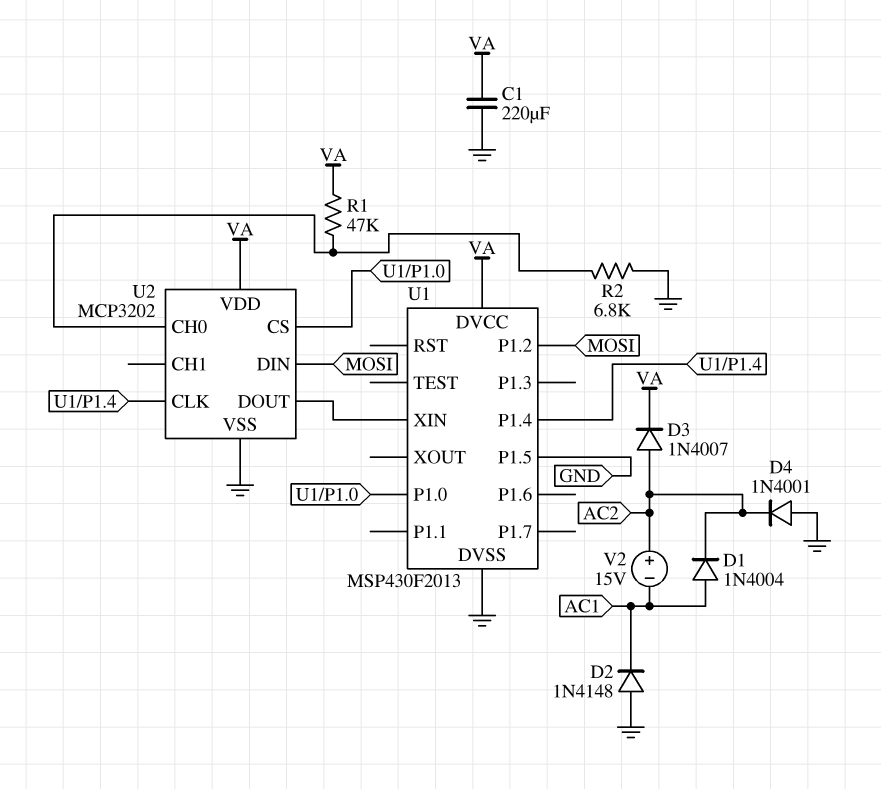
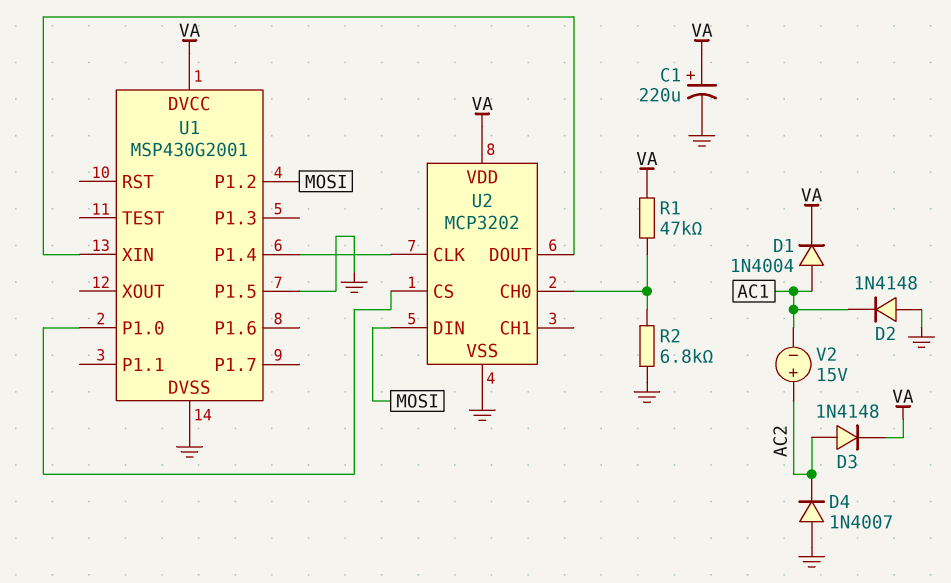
C1: 220uF (GND, VA) -> 220uF (plus VA, minus GND)
D1: diode 1N4004 (A AC1, K AC2) -> diode 1N4004 (A AC1, K VA)
D3: diode 1N4007 (A AC2, K VA) -> diode 1N4148 (A AC2, K VA)
D4: diode 1N4001 (A GND, K AC2) -> diode 1N4007 (A GND, K AC2)
U1: MSP430F2013 -> MSP430G2001

